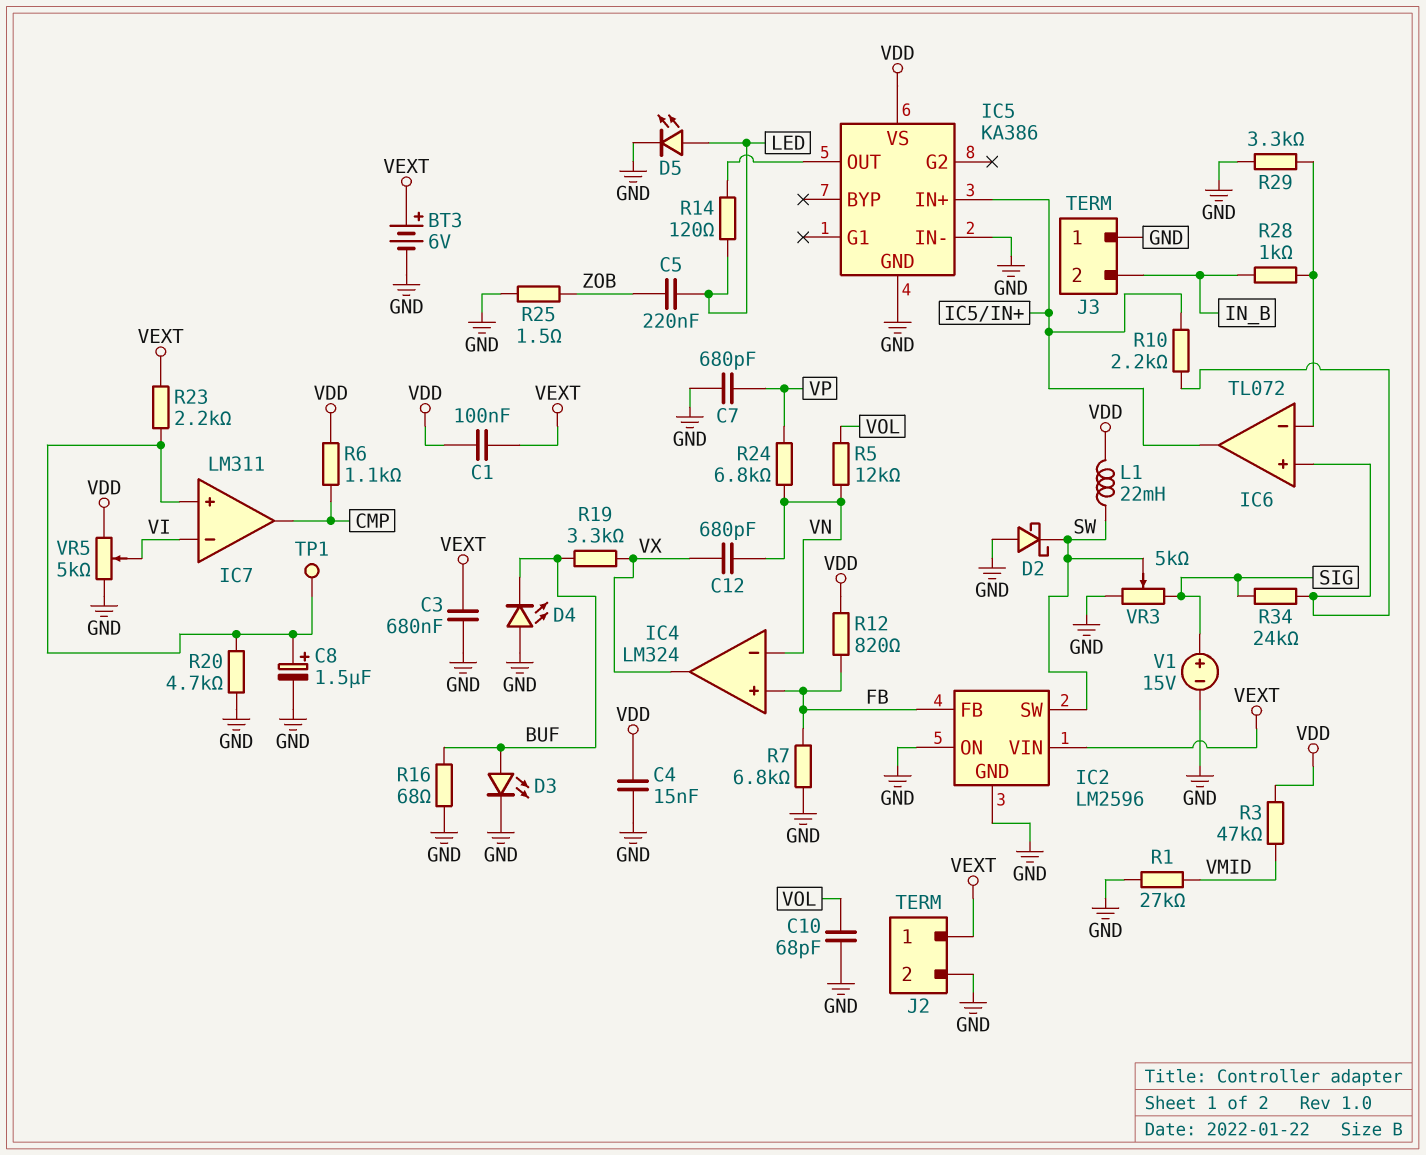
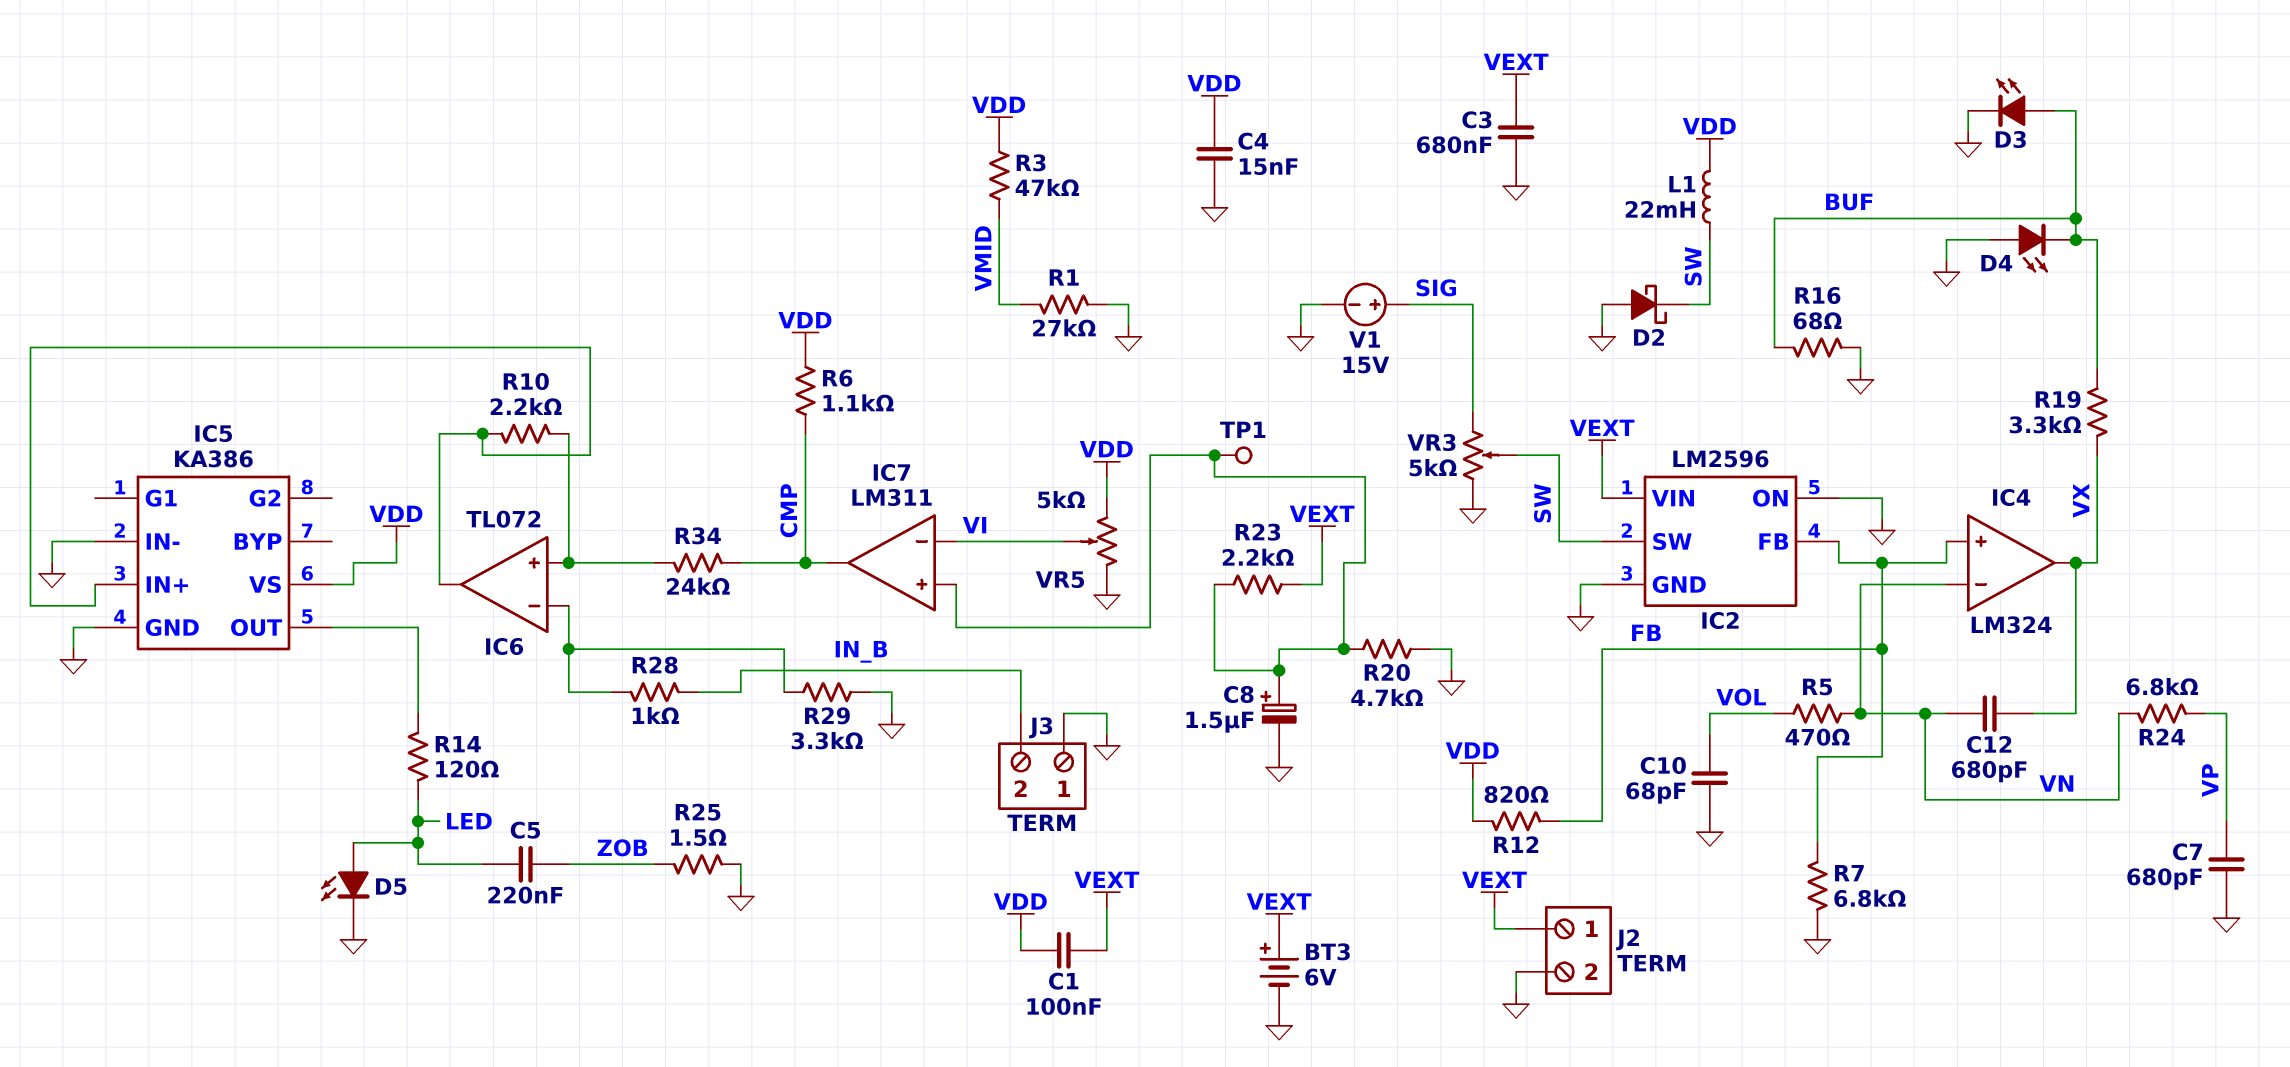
R5: 12k (VN, VOL) -> 470 (VN, VOL)
R34: 24k (IC6/in+, SIG) -> 24k (CMP, IC6/in+)

